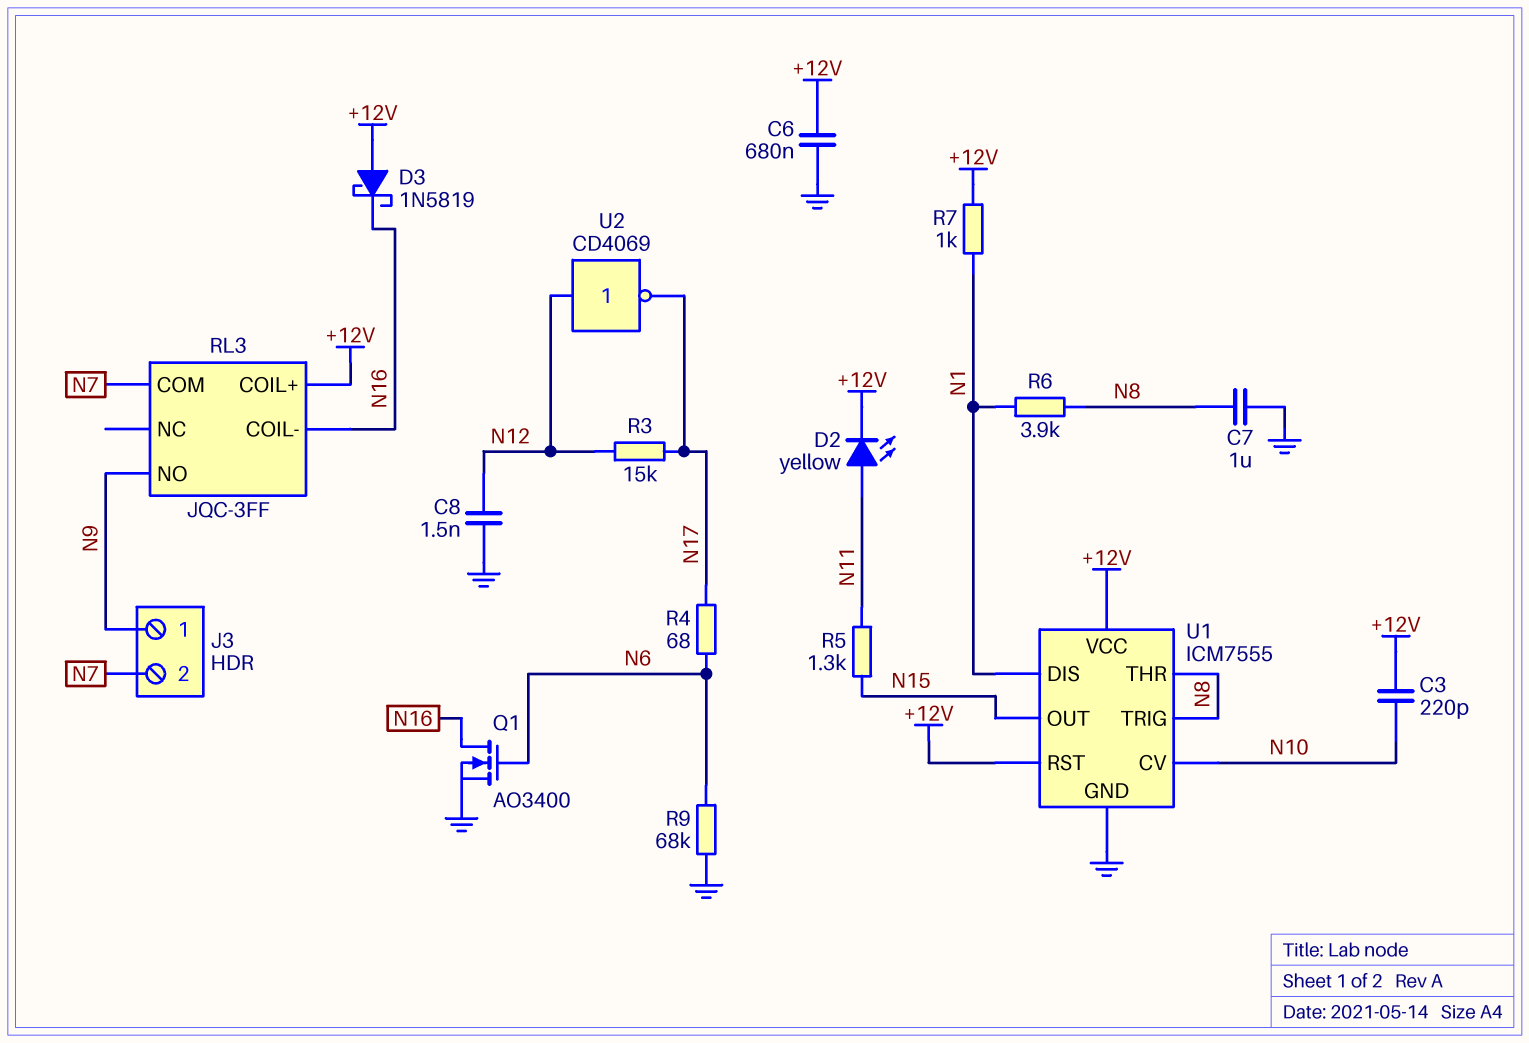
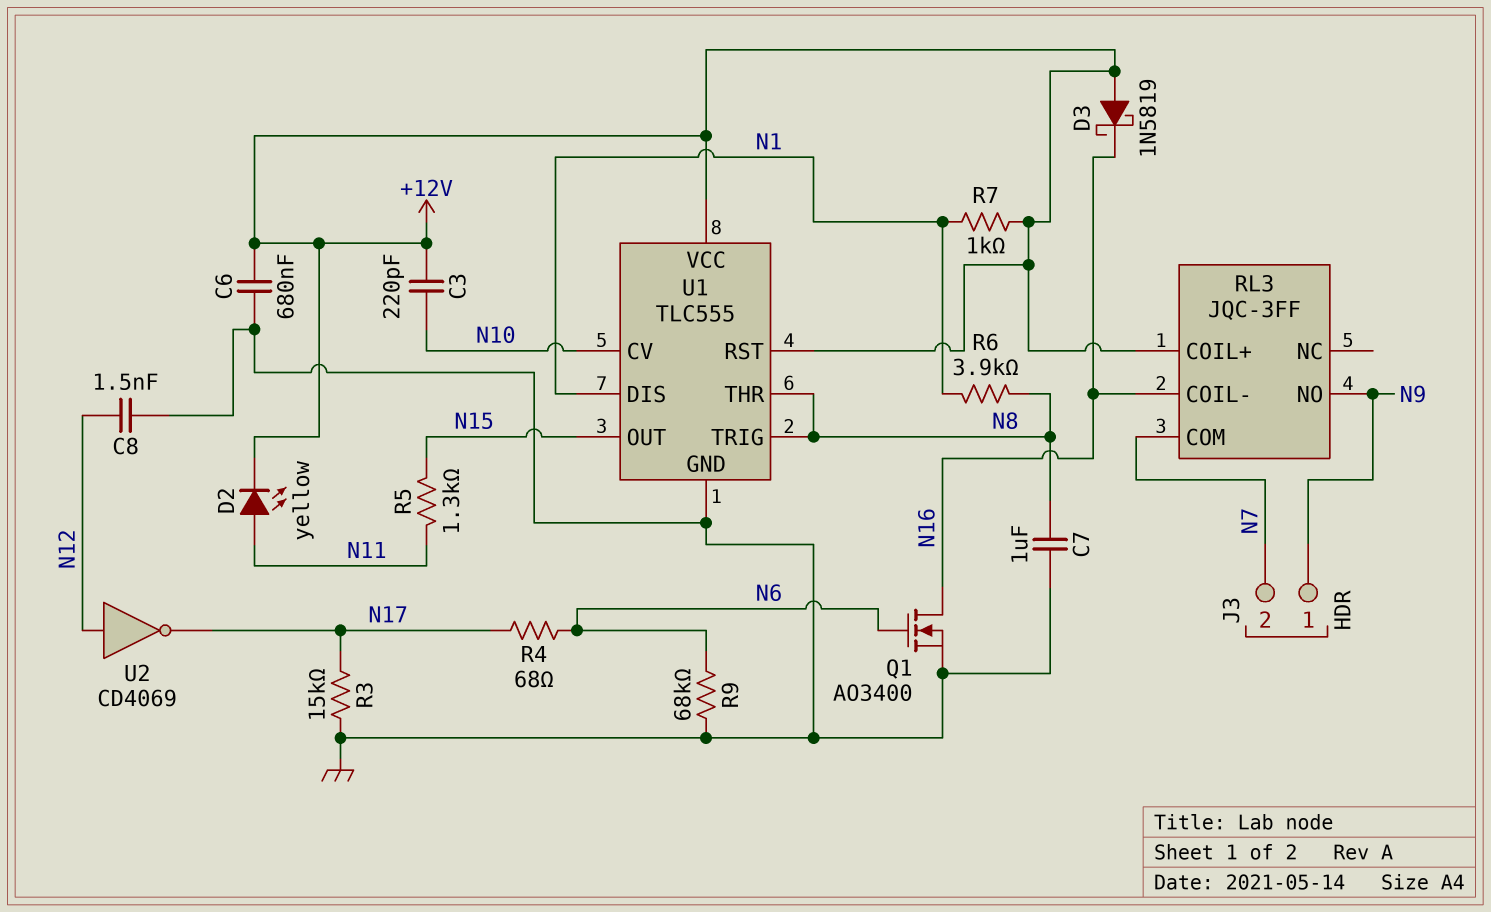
R3: 15k (N12, N17) -> 15k (GND, N17)
U1: ICM7555 -> TLC555

